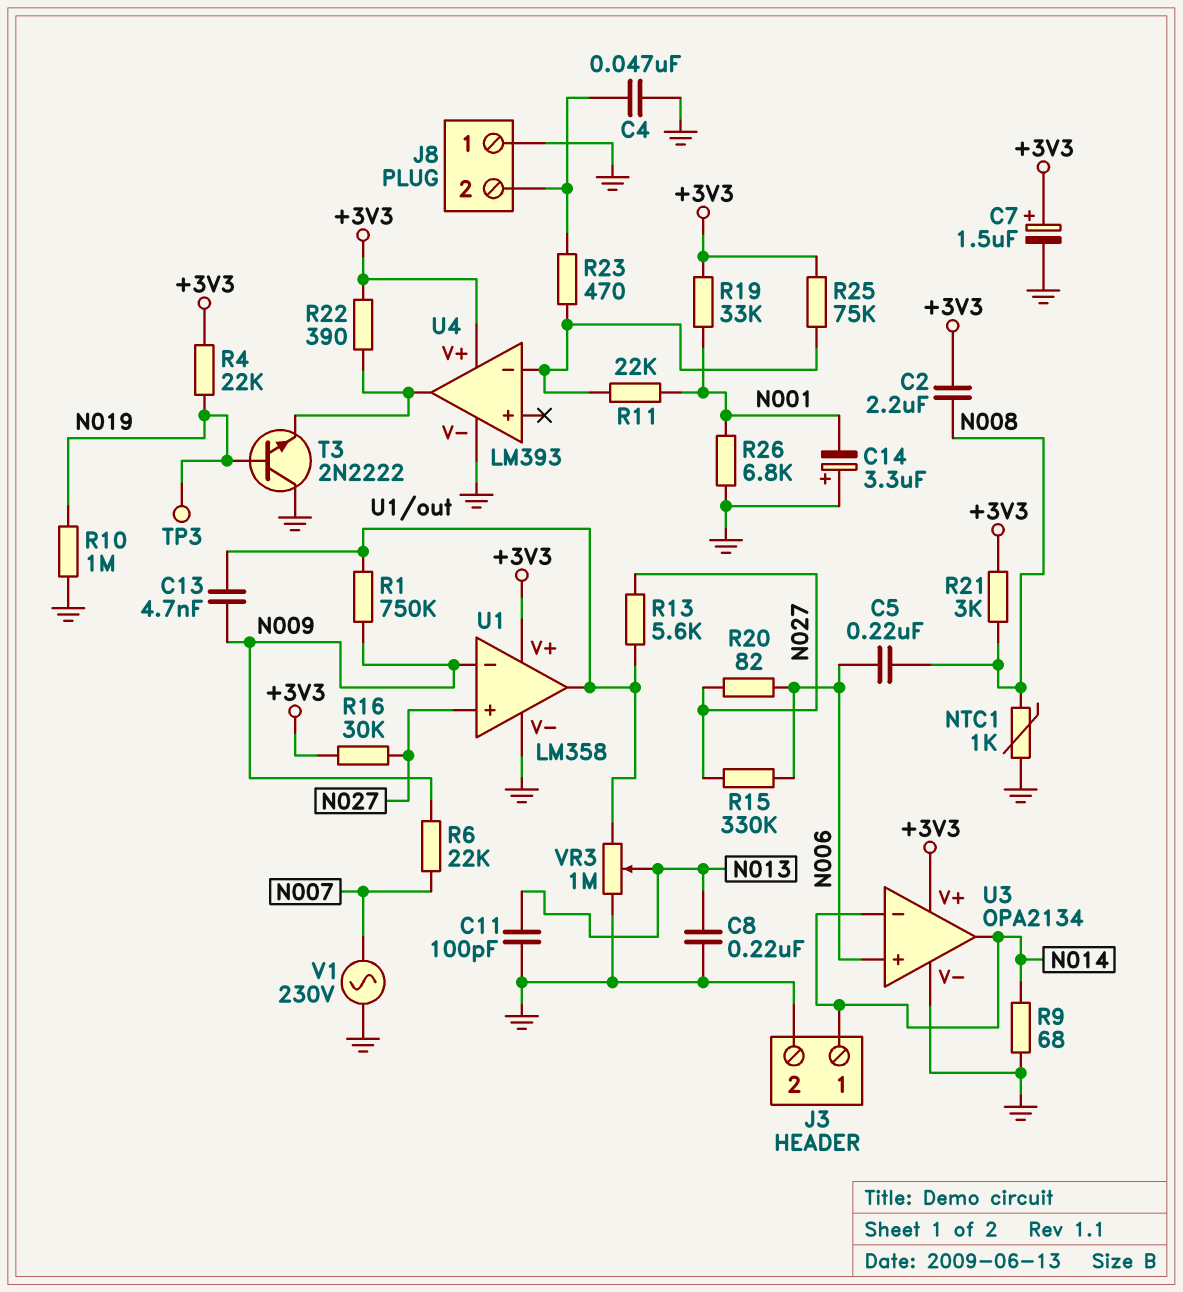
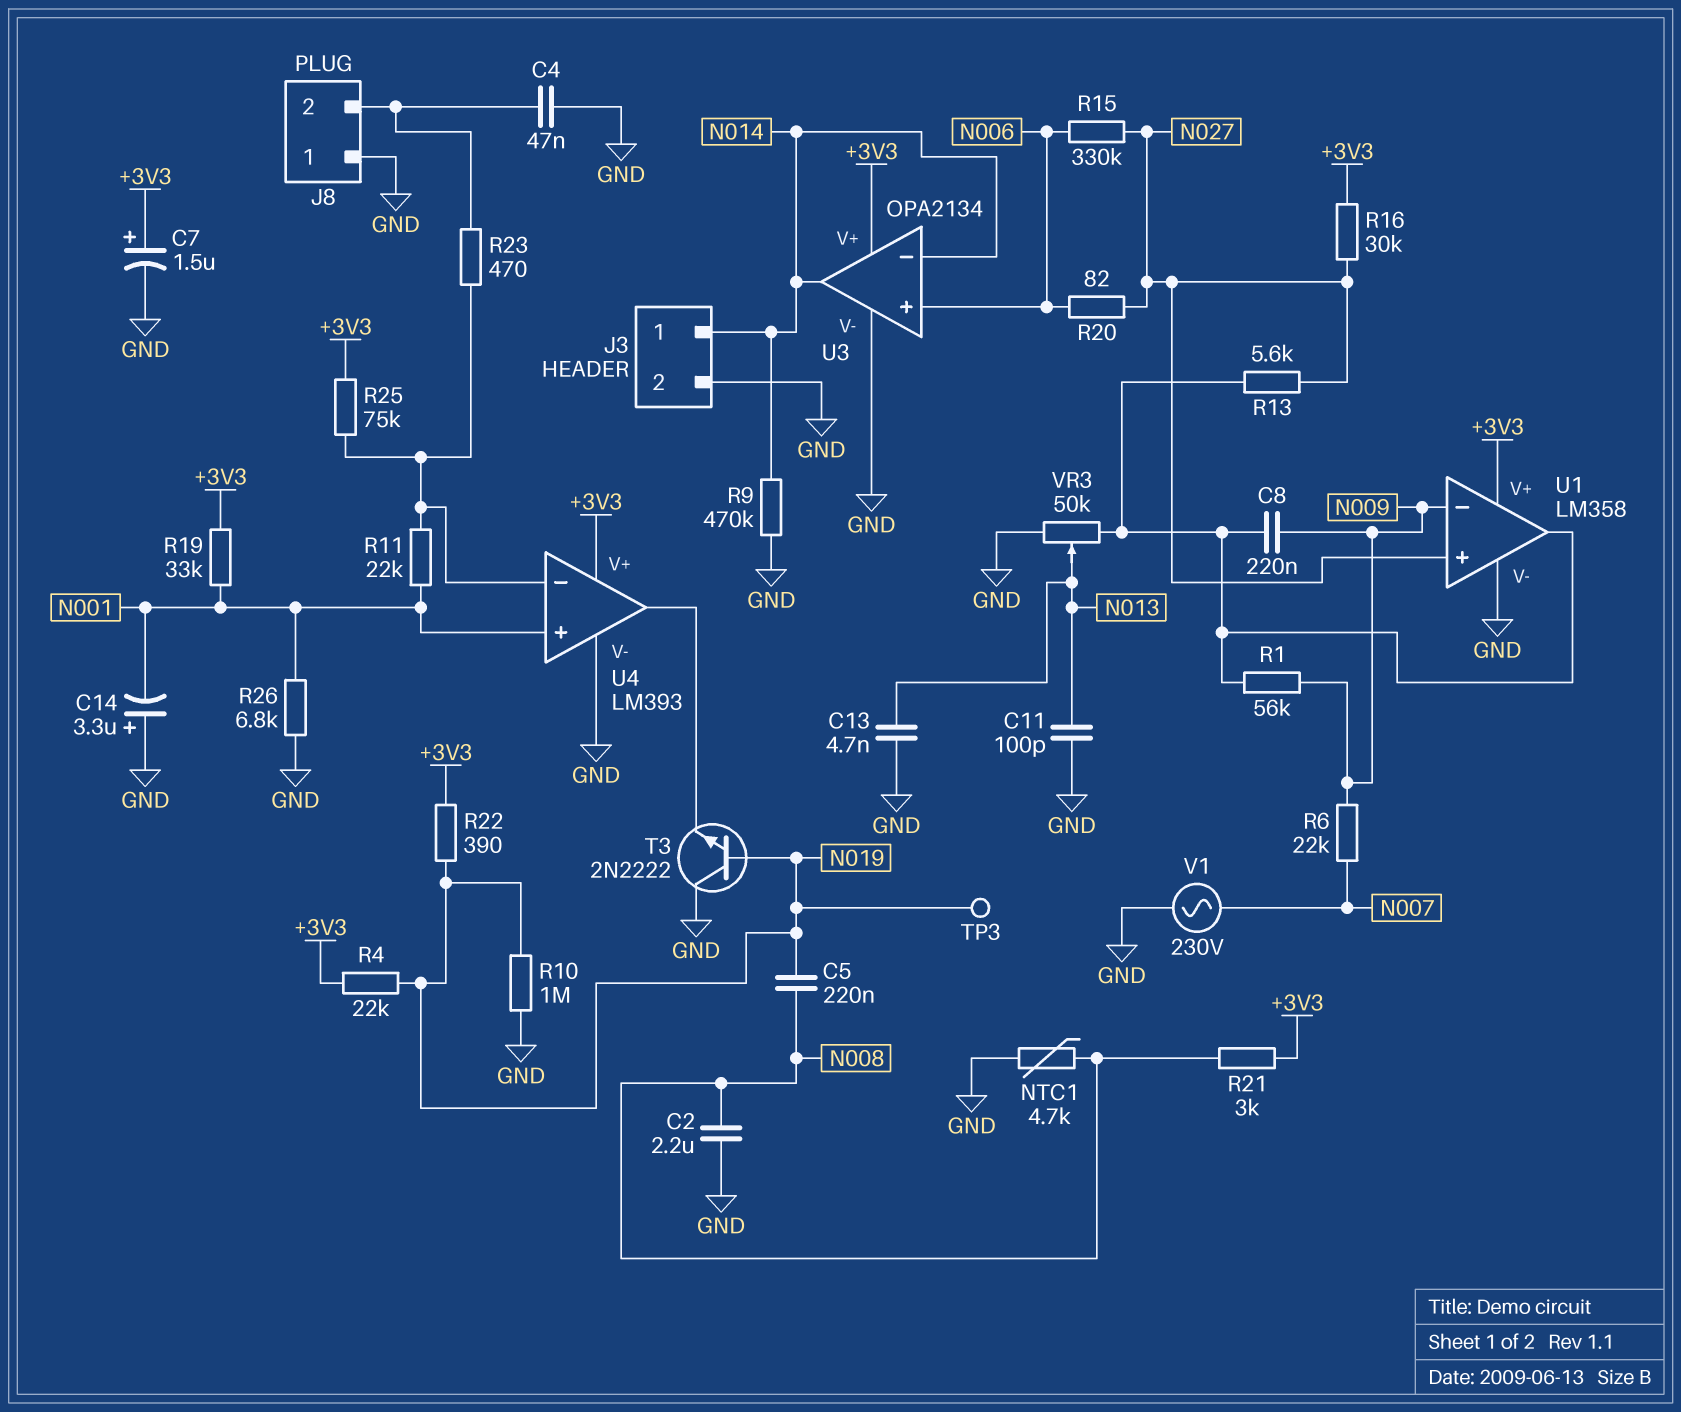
C2: 2.2uF (+3V3, N008) -> 2.2uF (GND, N008)
C5: 220nF (N006, N008) -> 220nF (N008, N019)
C8: 220nF (GND, N013) -> 220nF (N009, U1/out)
C13: 4.7nF (N009, U1/out) -> 4.7nF (GND, N013)
NTC1: 1k (GND, N008) -> 4.7k (GND, N008)
R1: 750k (N009, U1/out) -> 56k (N009, U1/out)
R9: 68 (GND, N014) -> 470k (GND, N014)
R22: 390 (+3V3, U4/out) -> 390 (+3V3, N019)
U4 pin in+: none -> N001
VR3: 1M (GND, U1/out, wiper N013) -> 50k (GND, U1/out, wiper N013)

